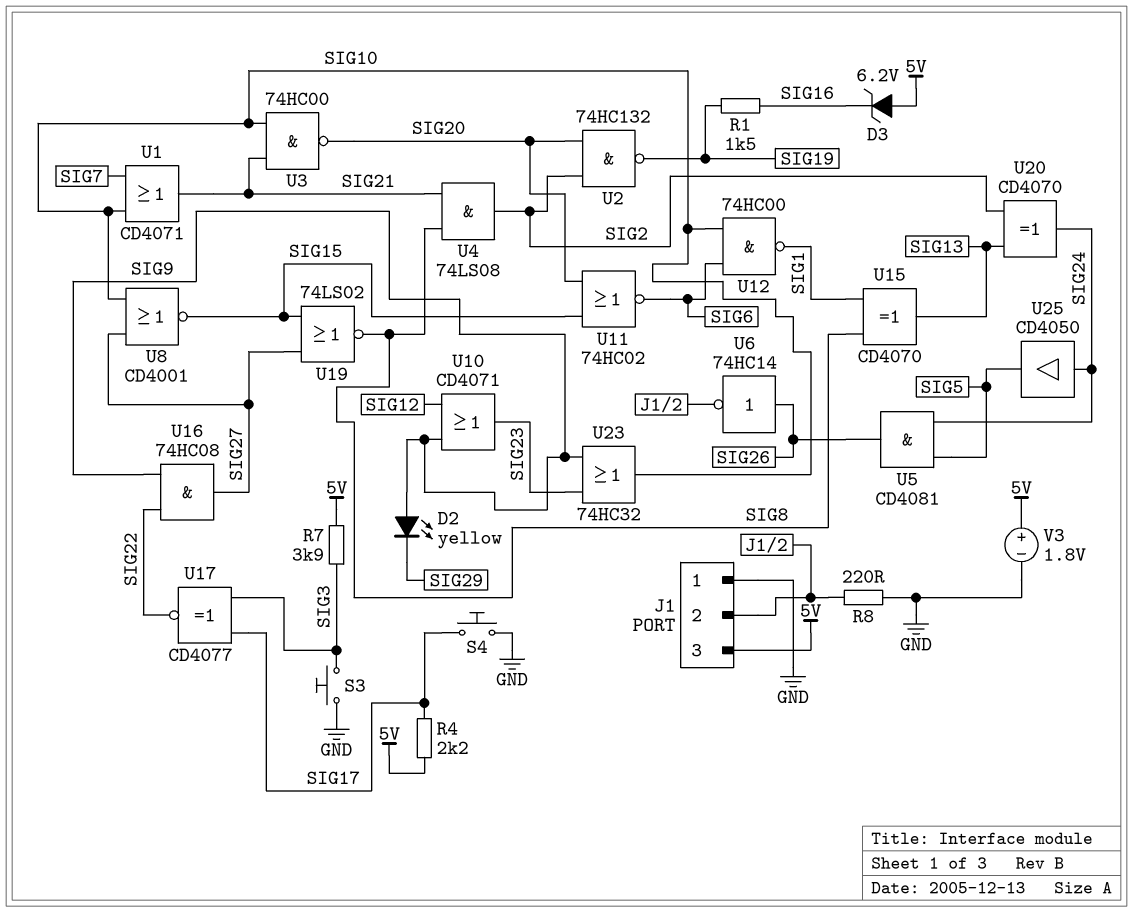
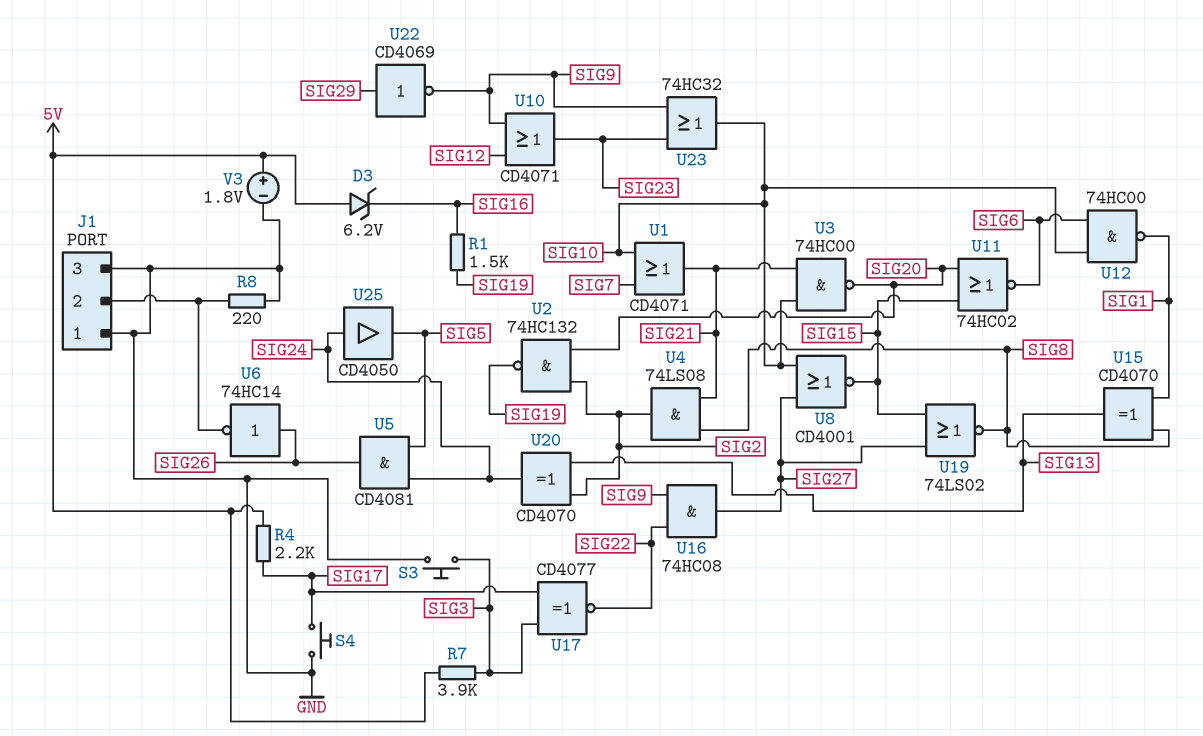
D2: LED yellow (A SIG9, K SIG29) -> none
J1 pin 3: 5V -> GND
U22: none -> NOT CD4069 (in SIG29, out SIG9)

